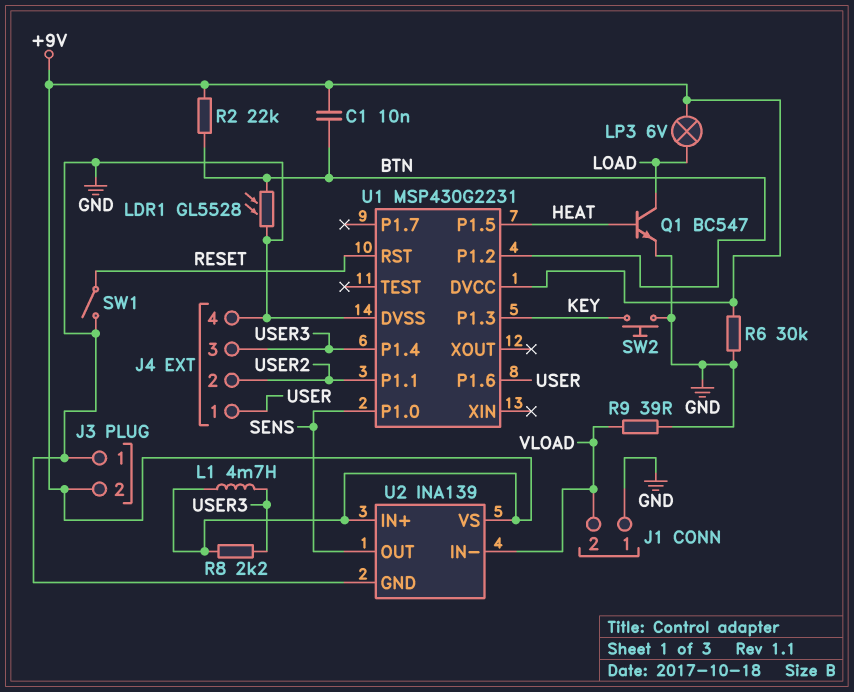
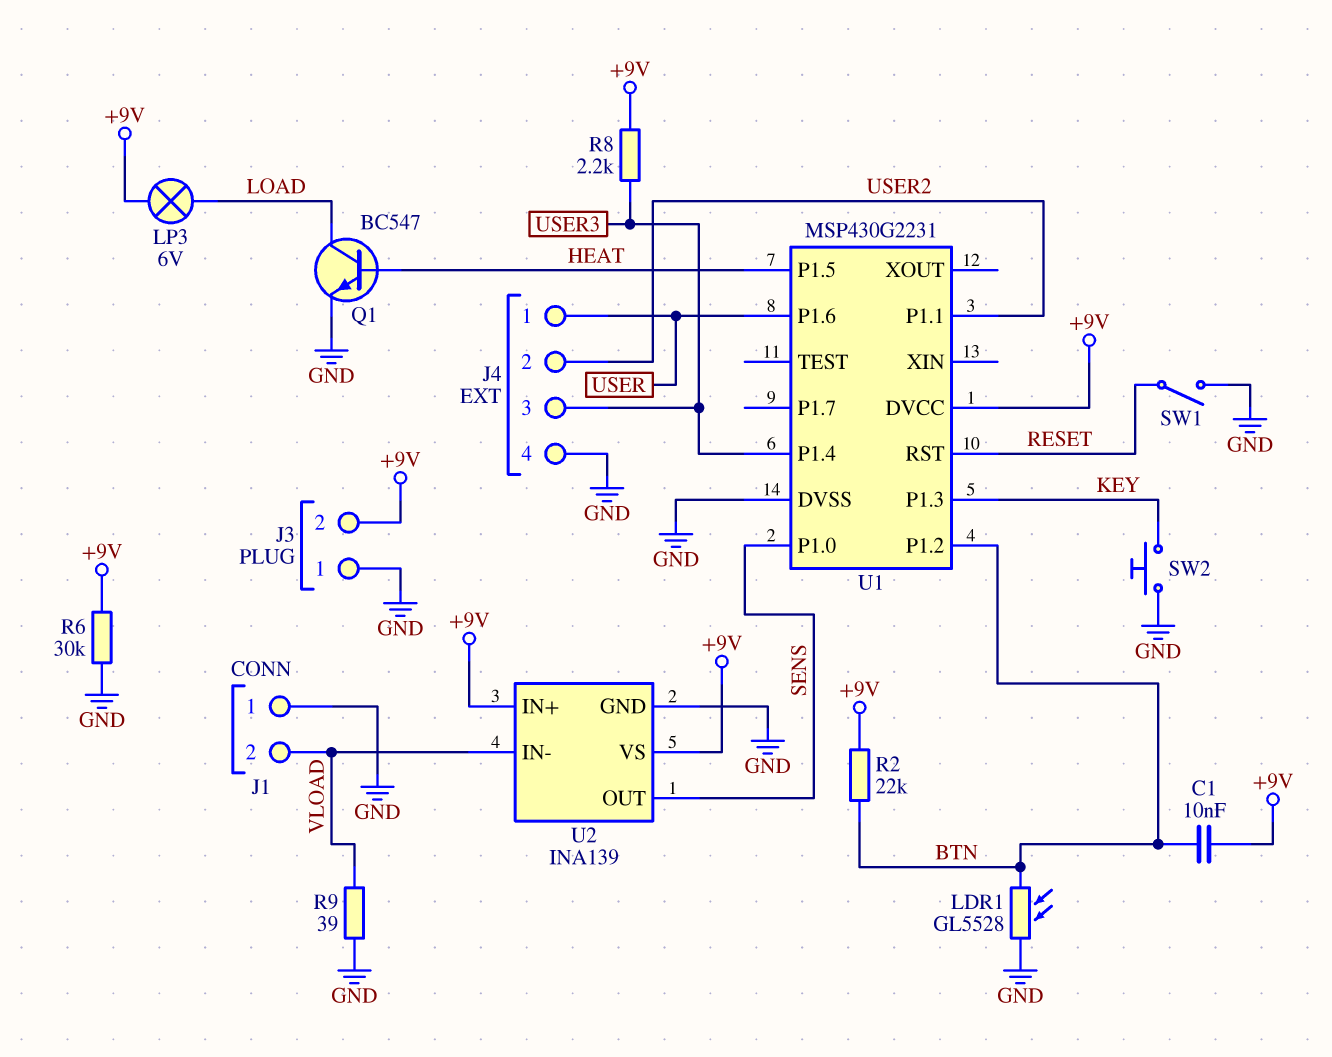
L1: 4.7mH (+9V, USER3) -> none

